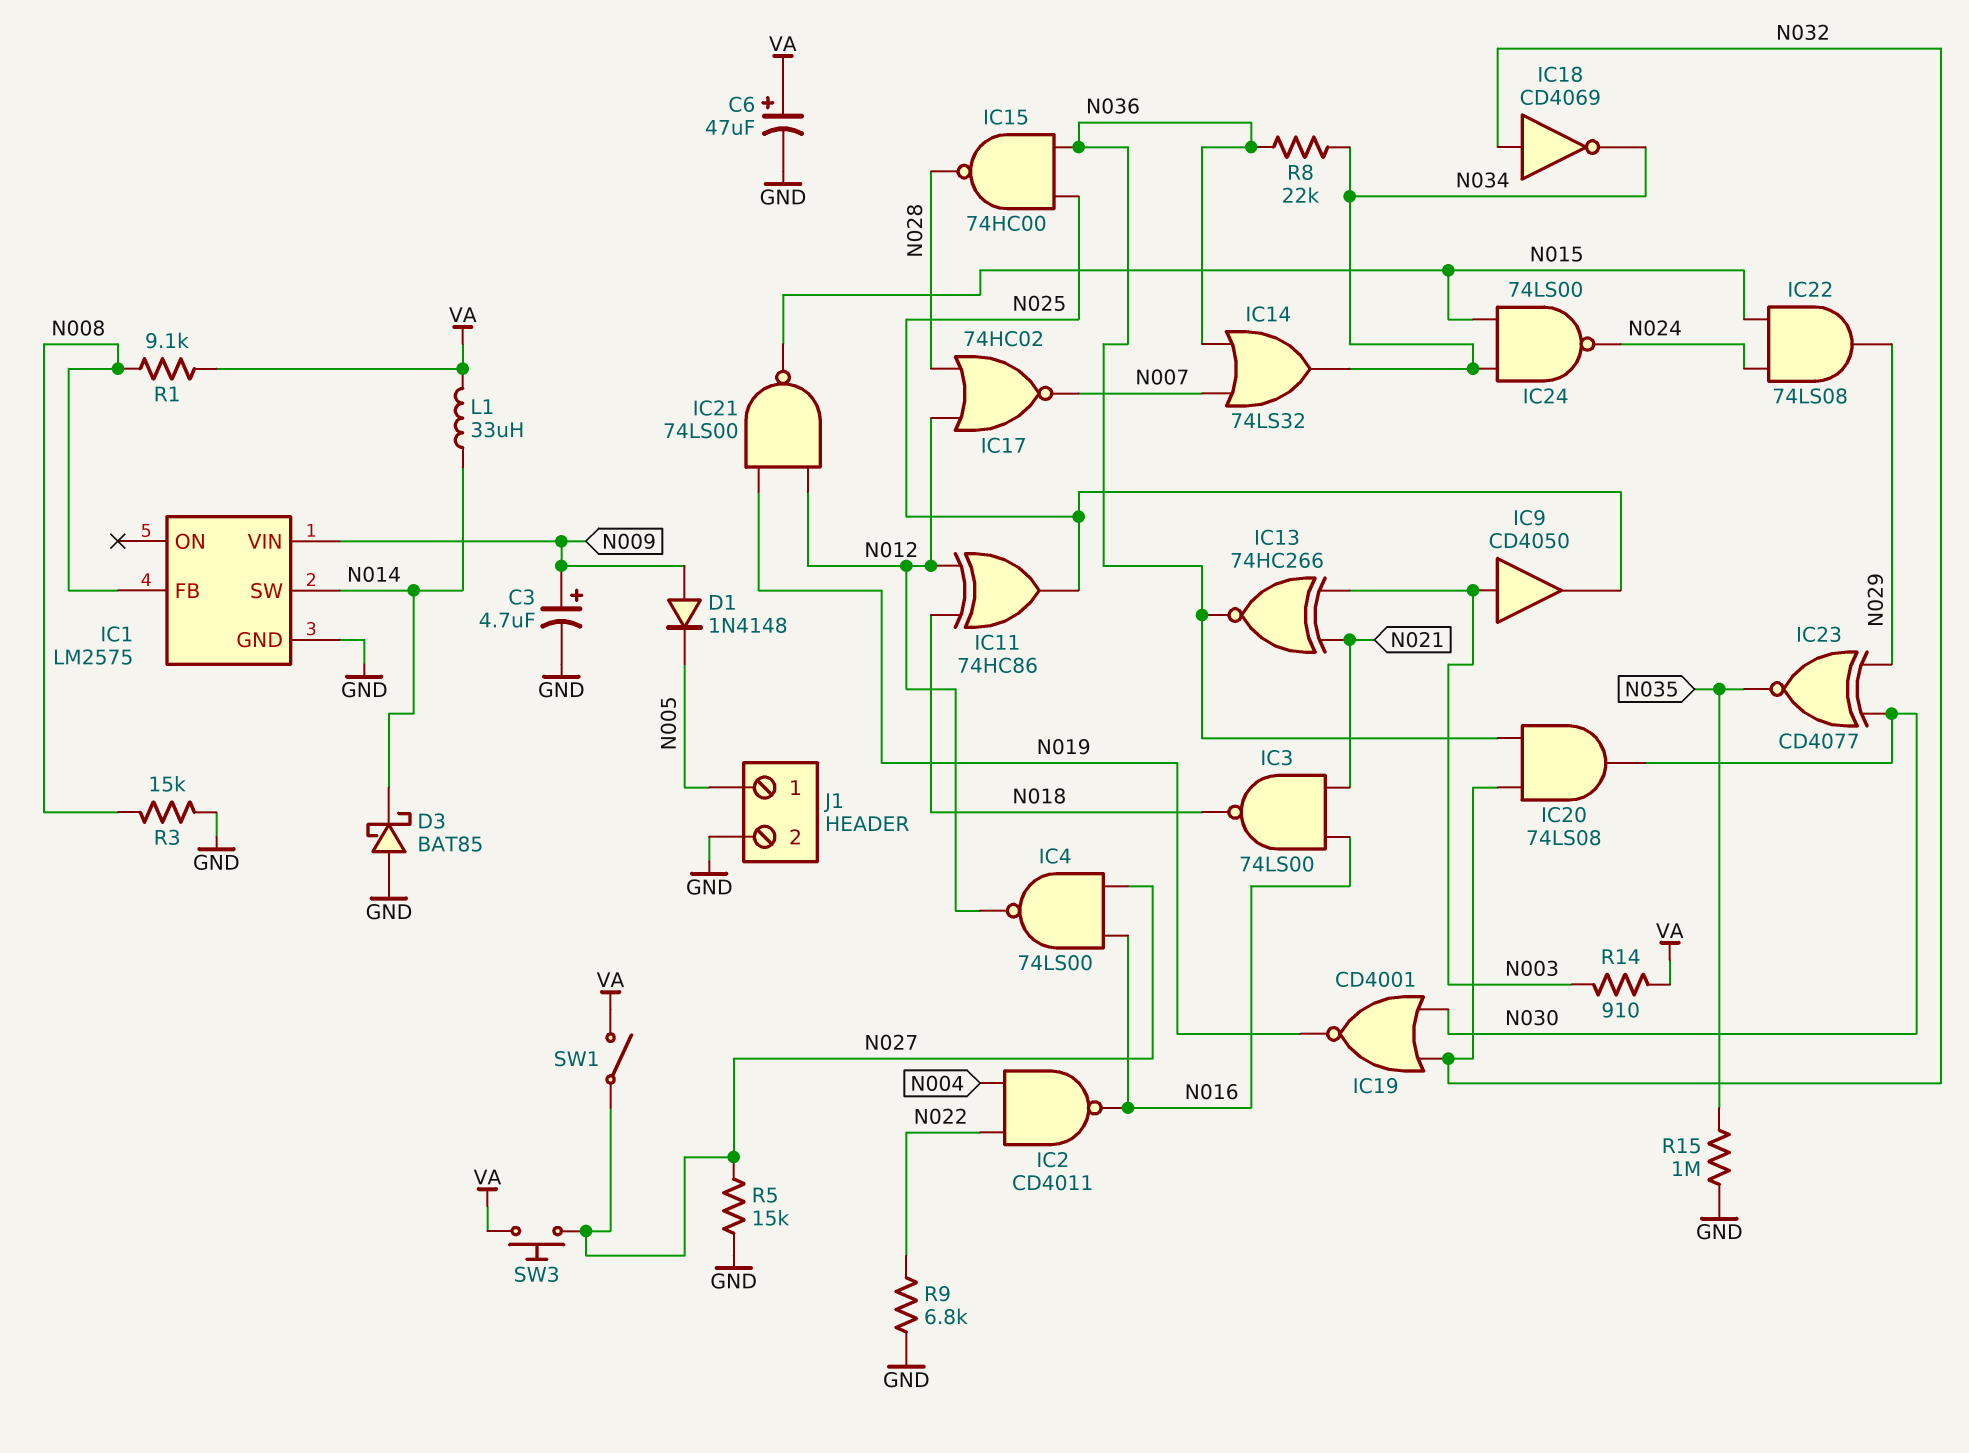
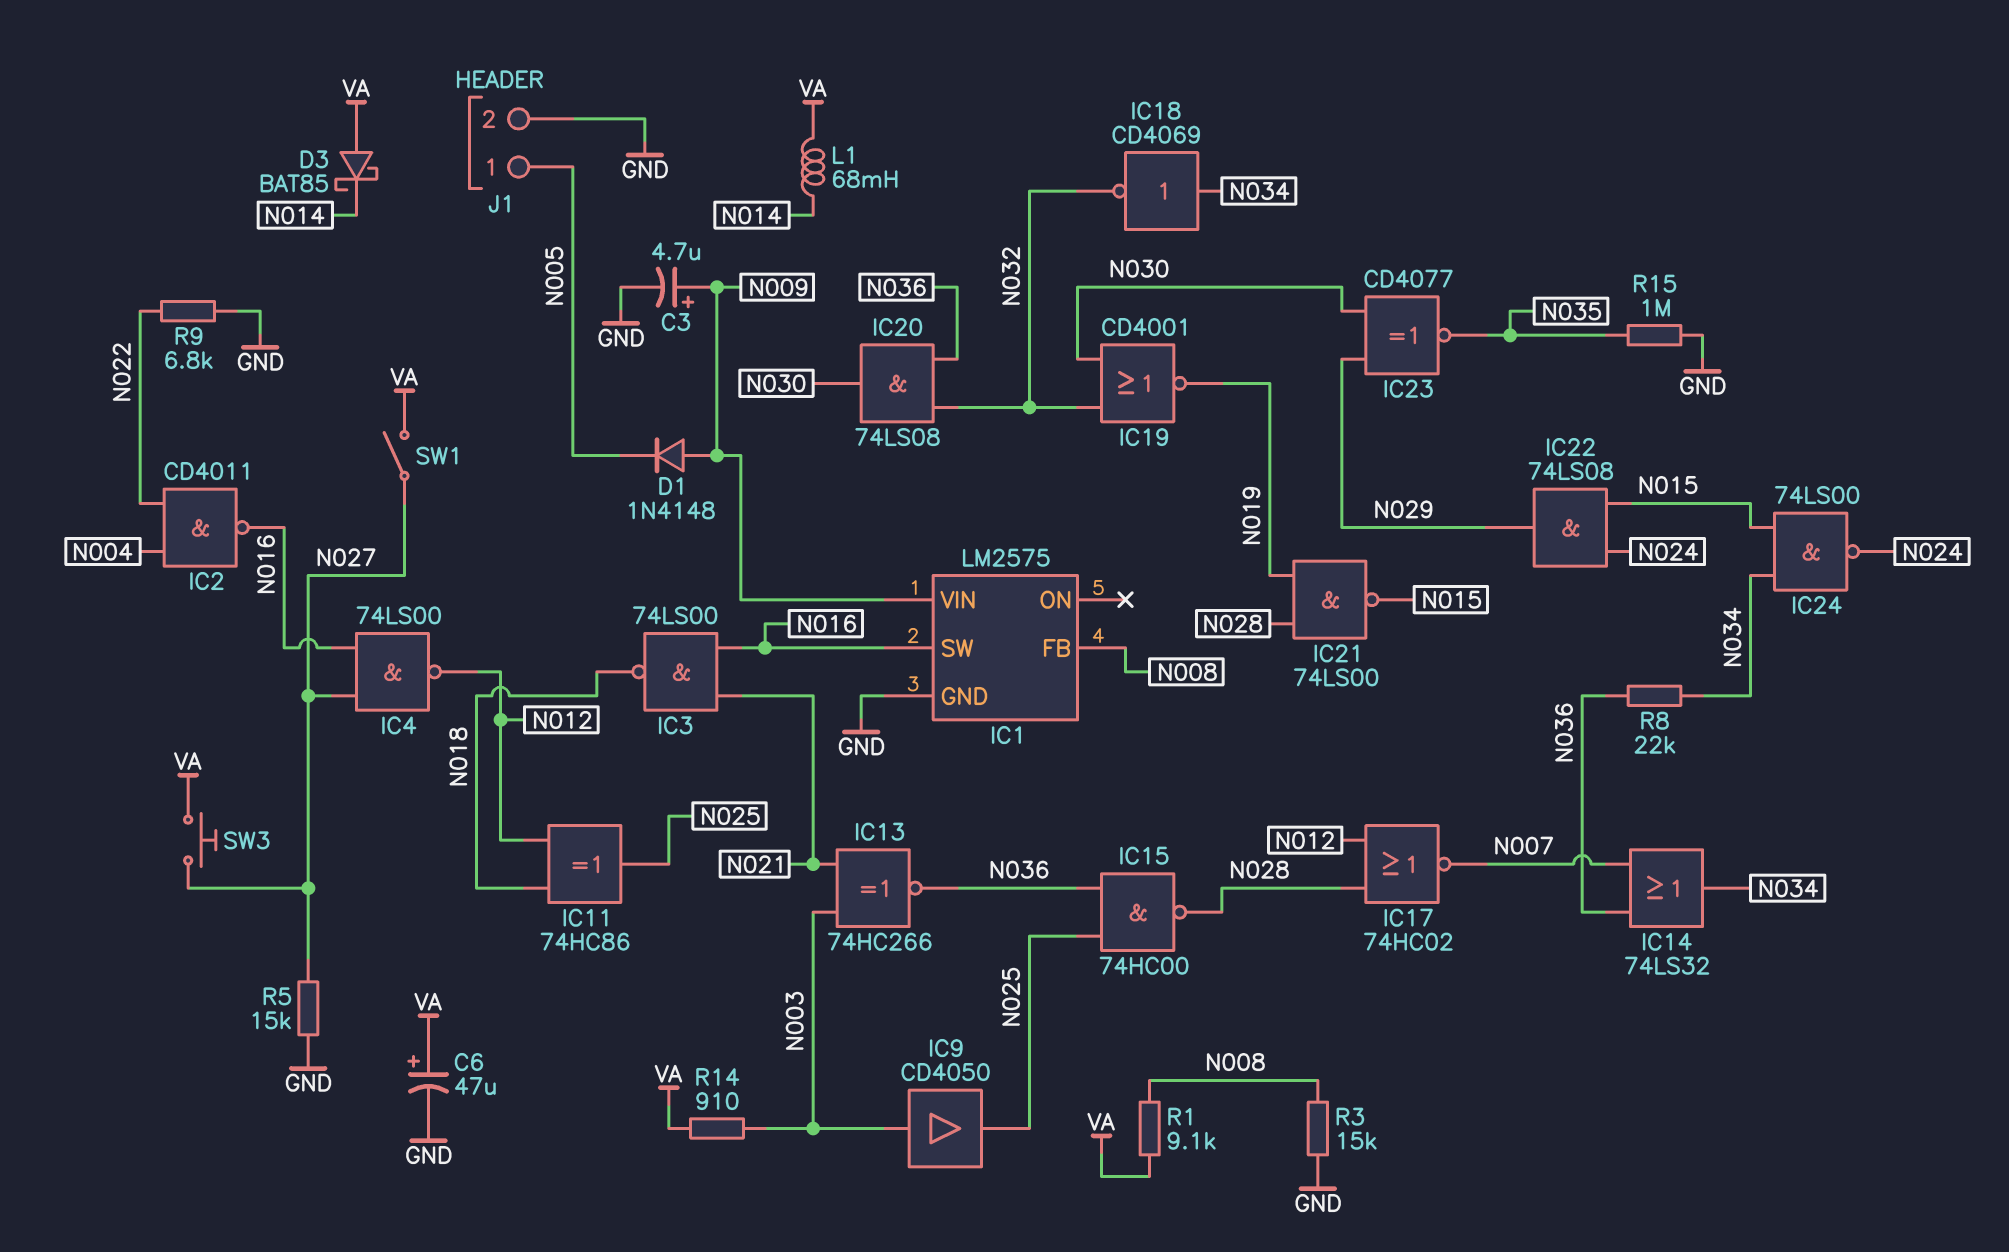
D3: schottky BAT85 (A GND, K N014) -> schottky BAT85 (A VA, K N014)
IC1 pin SW: N014 -> N016
IC18: NOT CD4069 (in N032, out N034) -> NOT CD4069 (in N034, out N032)
IC21: NAND 74LS00 (in N012, in N019, out N015) -> NAND 74LS00 (in N019, in N028, out N015)
L1: 33uH (N014, VA) -> 68mH (N014, VA)

